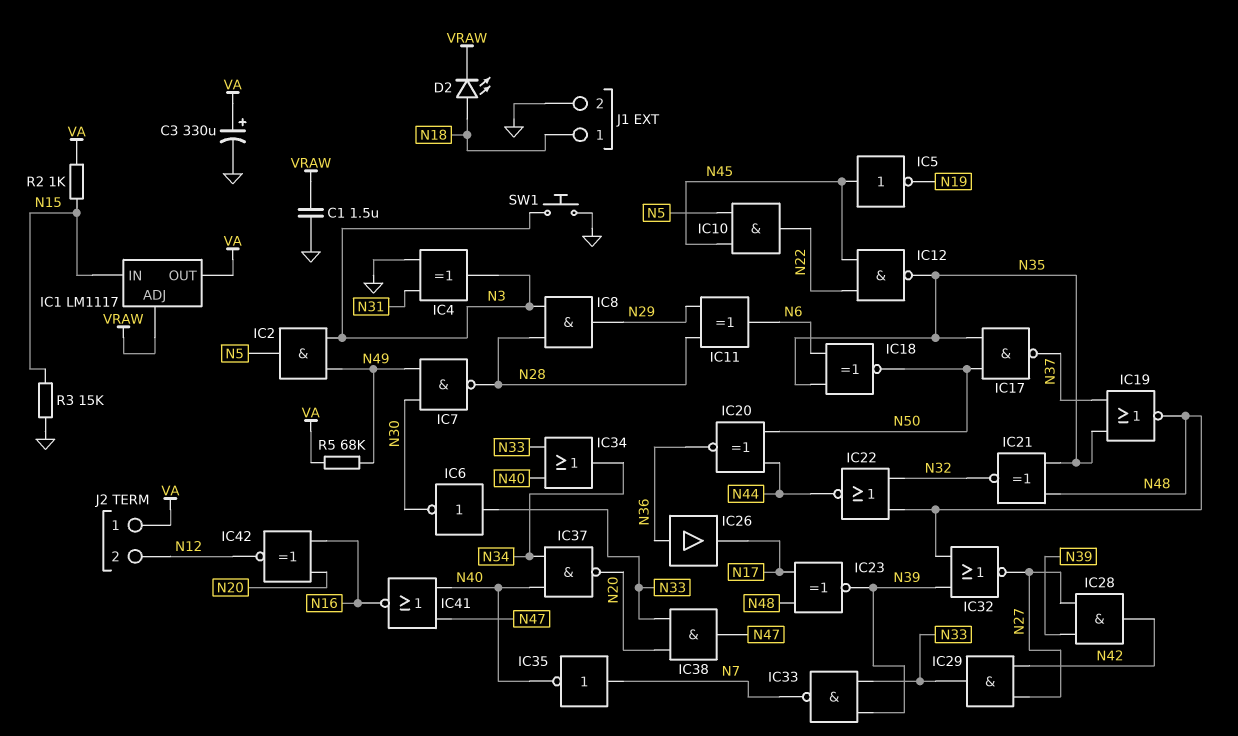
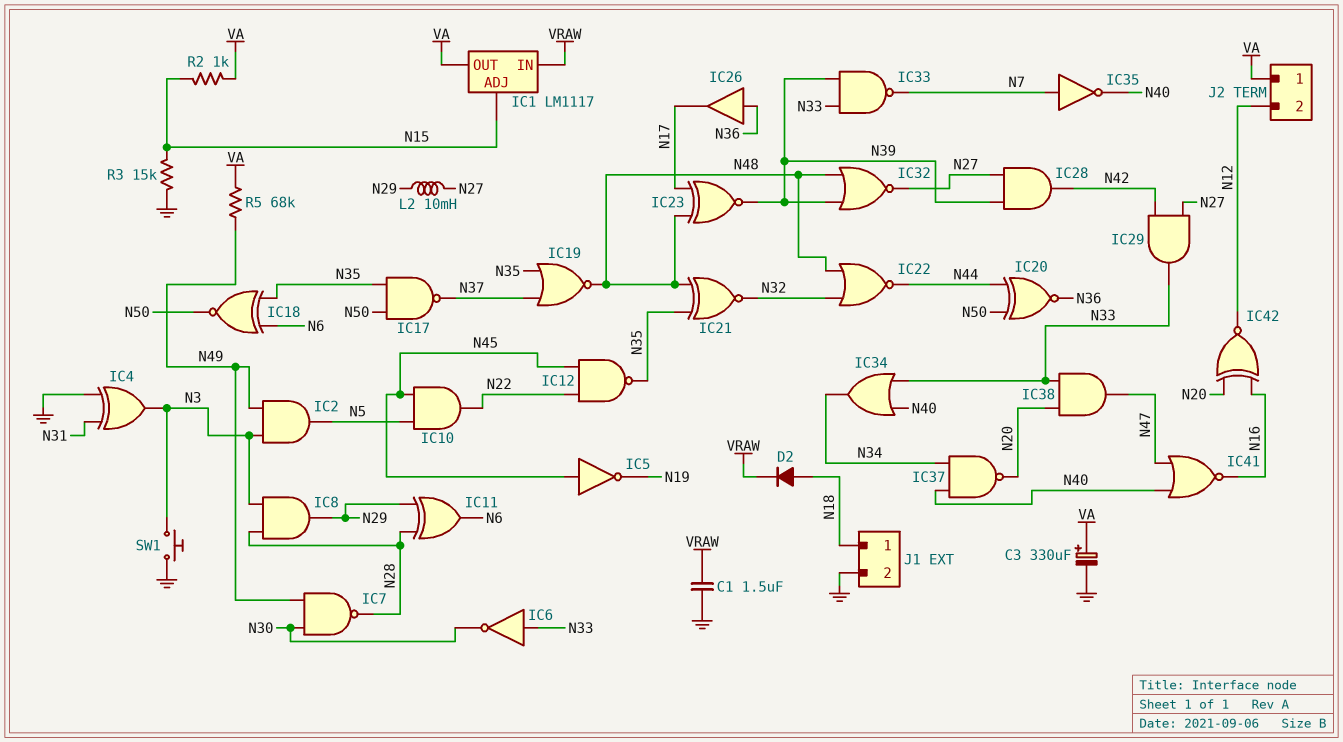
D2: LED (A N18, K VRAW) -> diode (A N18, K VRAW)
IC1 pin ADJ: VRAW -> N15
IC1 pin IN: N15 -> VRAW
L2: none -> 10mH (N27, N29)

